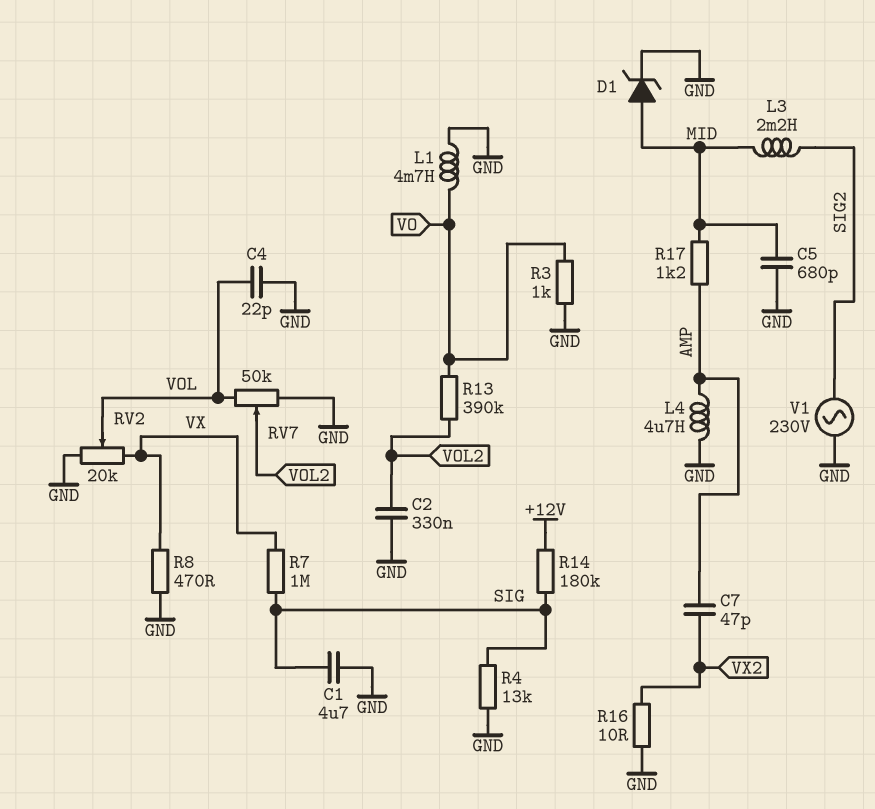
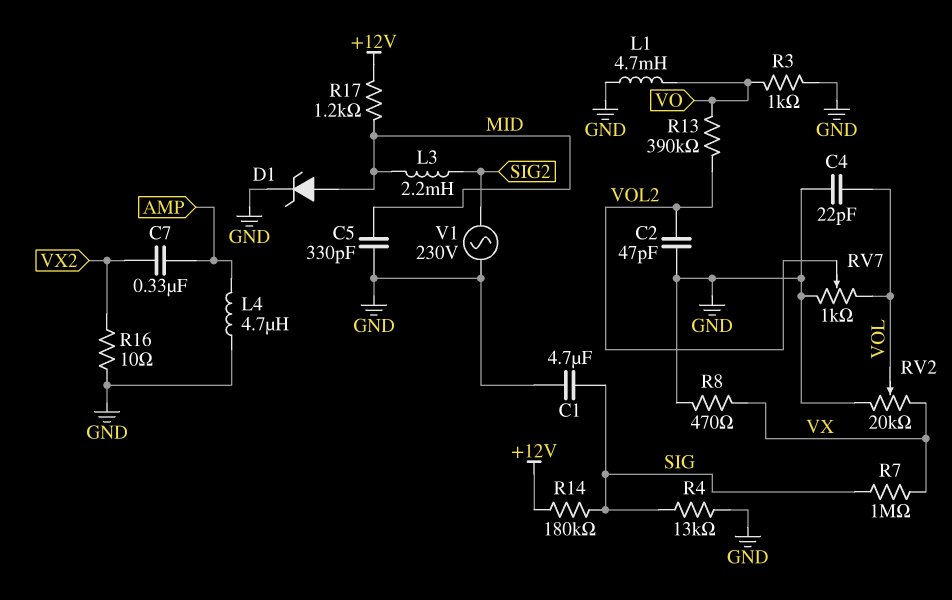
C2: 330nF (GND, VOL2) -> 47pF (GND, VOL2)
C5: 680pF (GND, MID) -> 330pF (GND, MID)
C7: 47pF (AMP, VX2) -> 330nF (AMP, VX2)
R17: 1.2k (AMP, MID) -> 1.2k (+12V, MID)
RV7: 50k (GND, VOL, wiper VOL2) -> 1k (GND, VOL, wiper VOL2)

